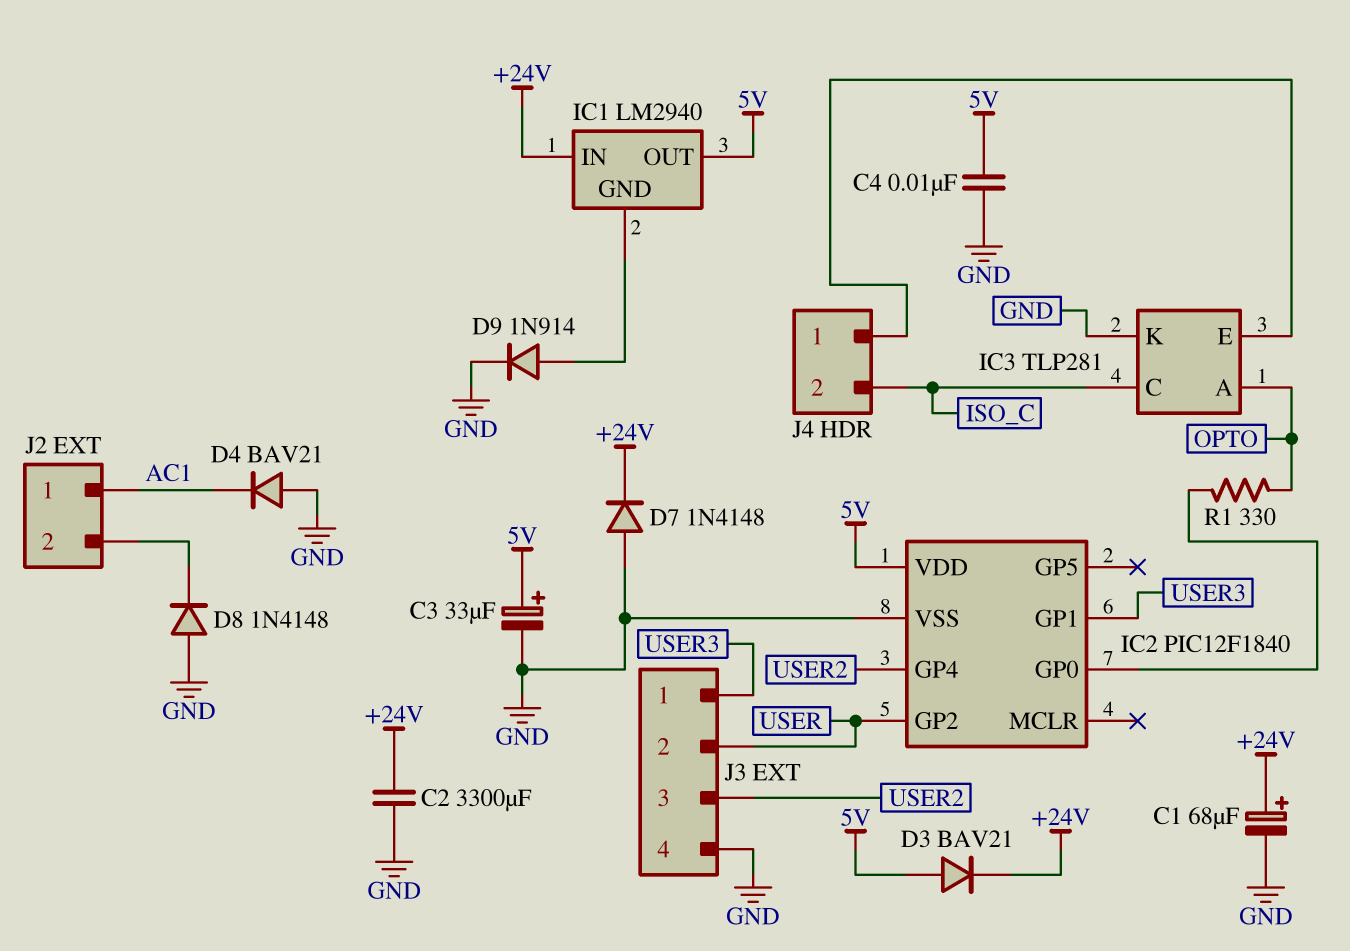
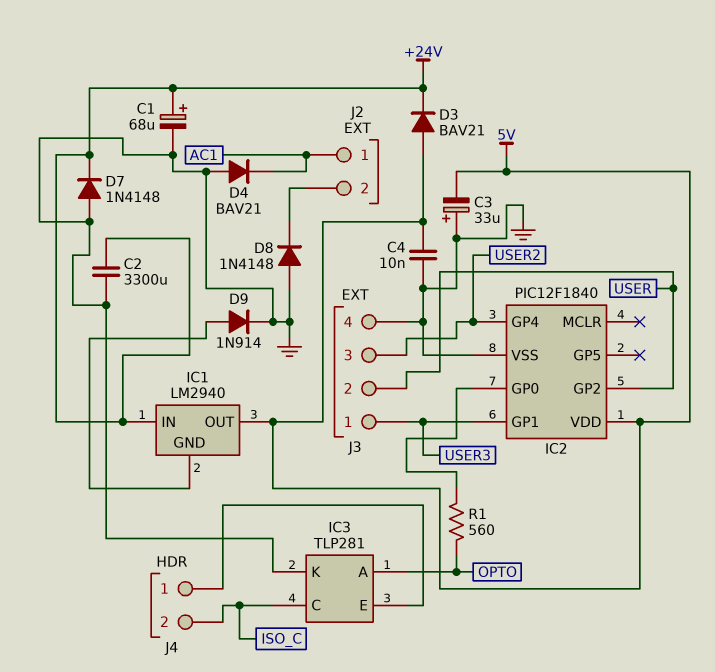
C3: 33uF (plus 5V, minus GND) -> 33uF (plus GND, minus 5V)
R1: 330 (IC2/GP0, OPTO) -> 560 (IC2/GP0, OPTO)

